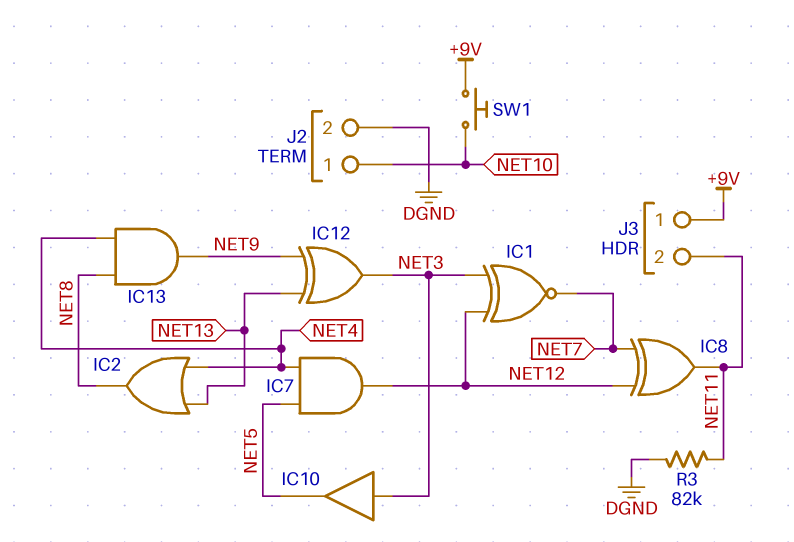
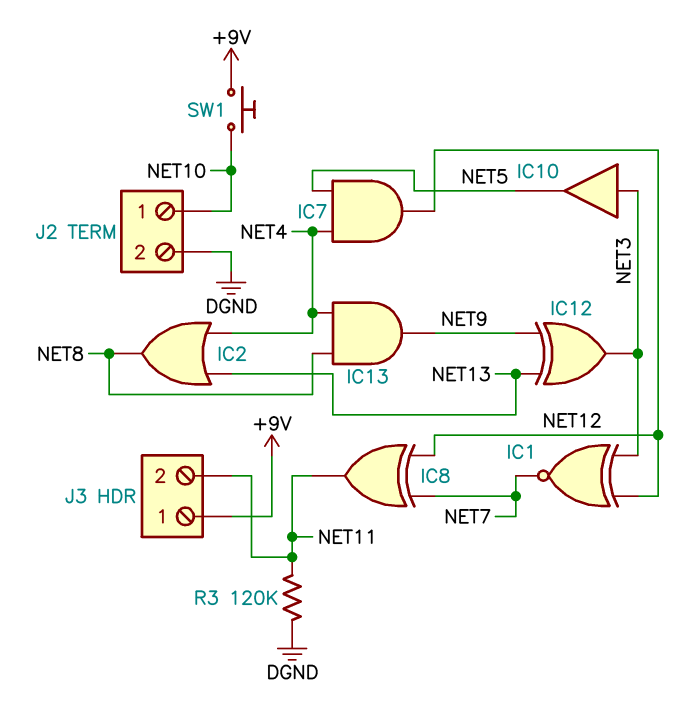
R3: 82k (DGND, NET11) -> 120k (DGND, NET11)

